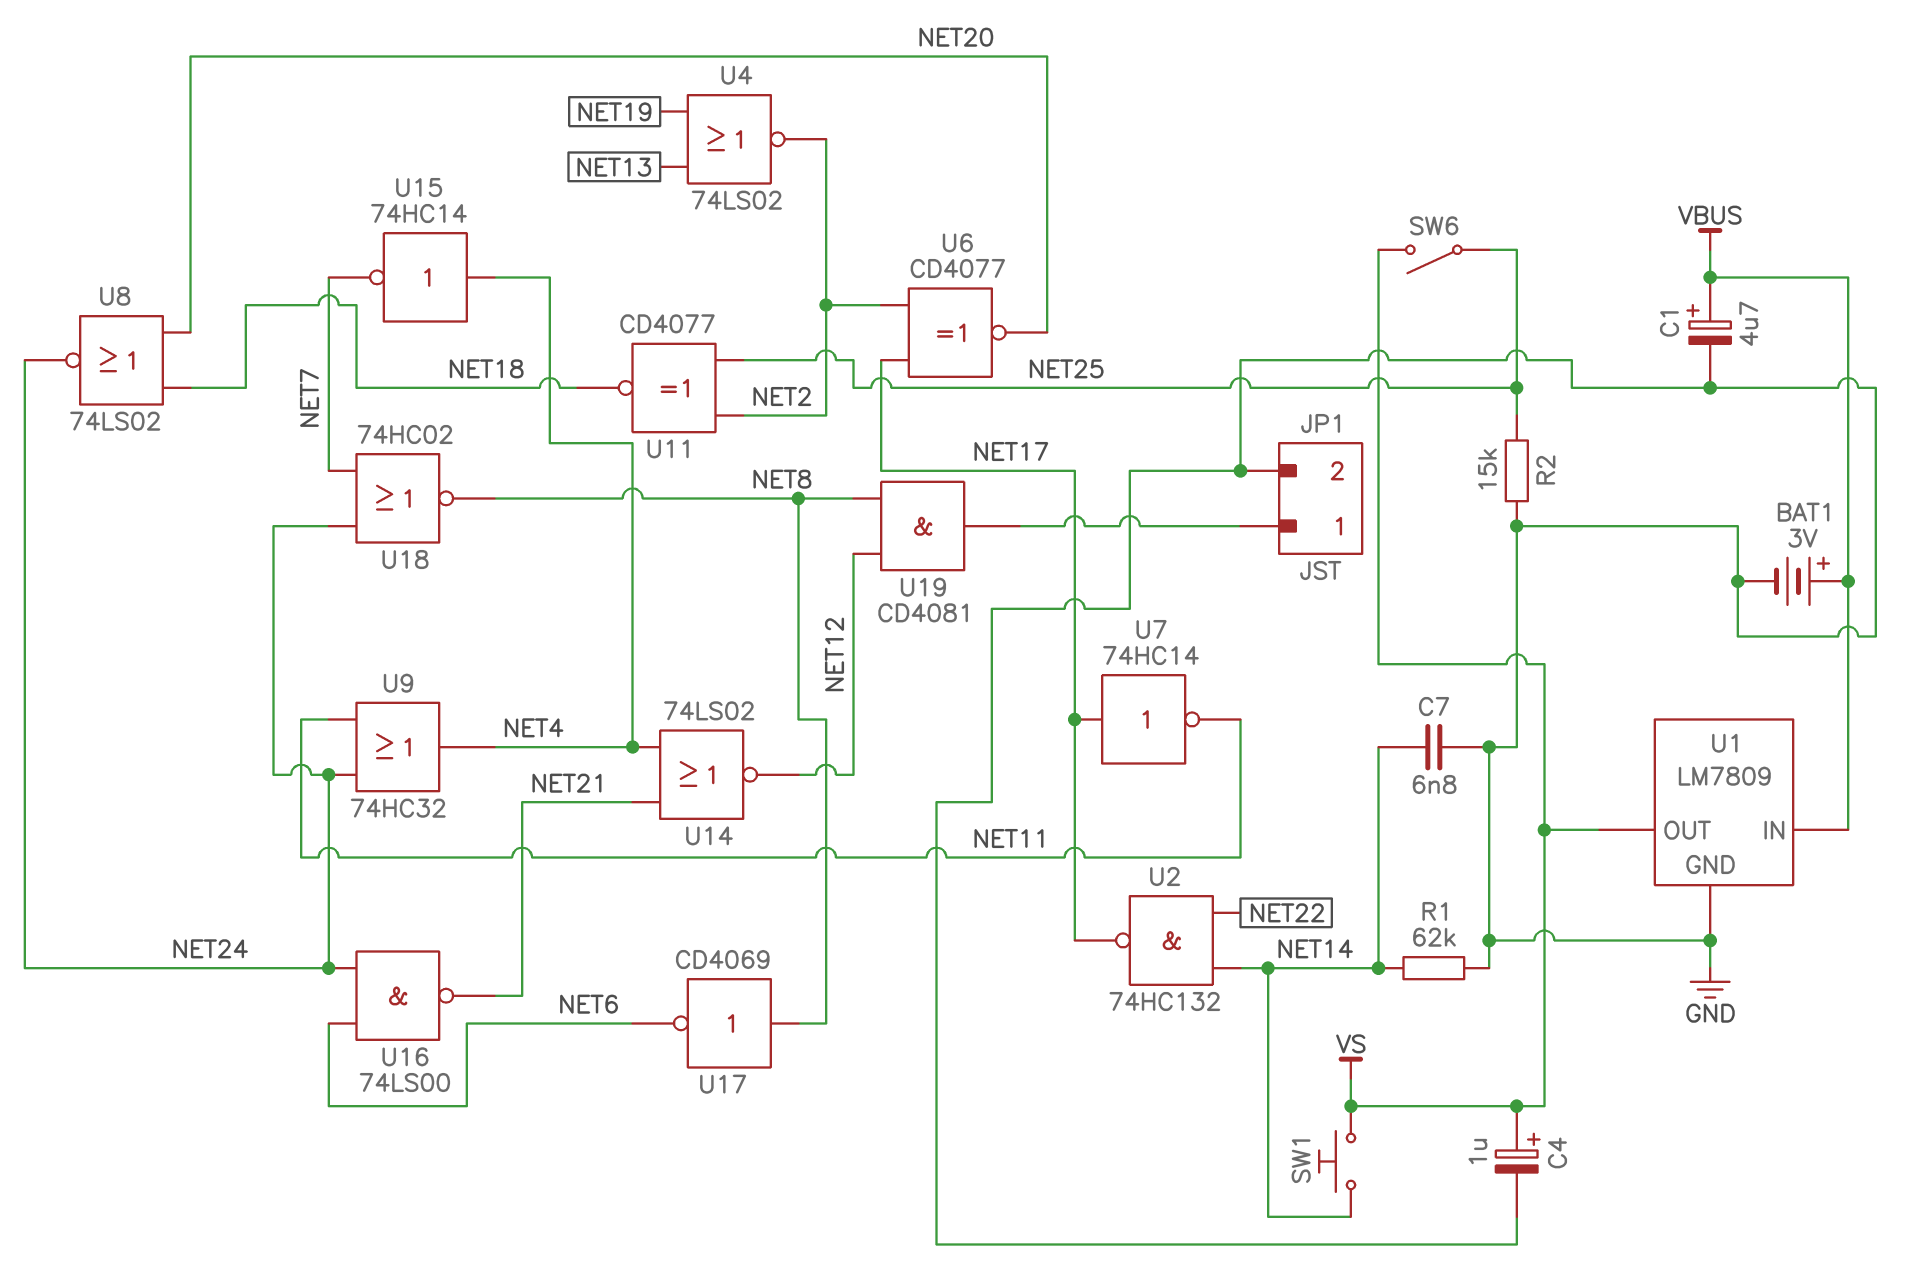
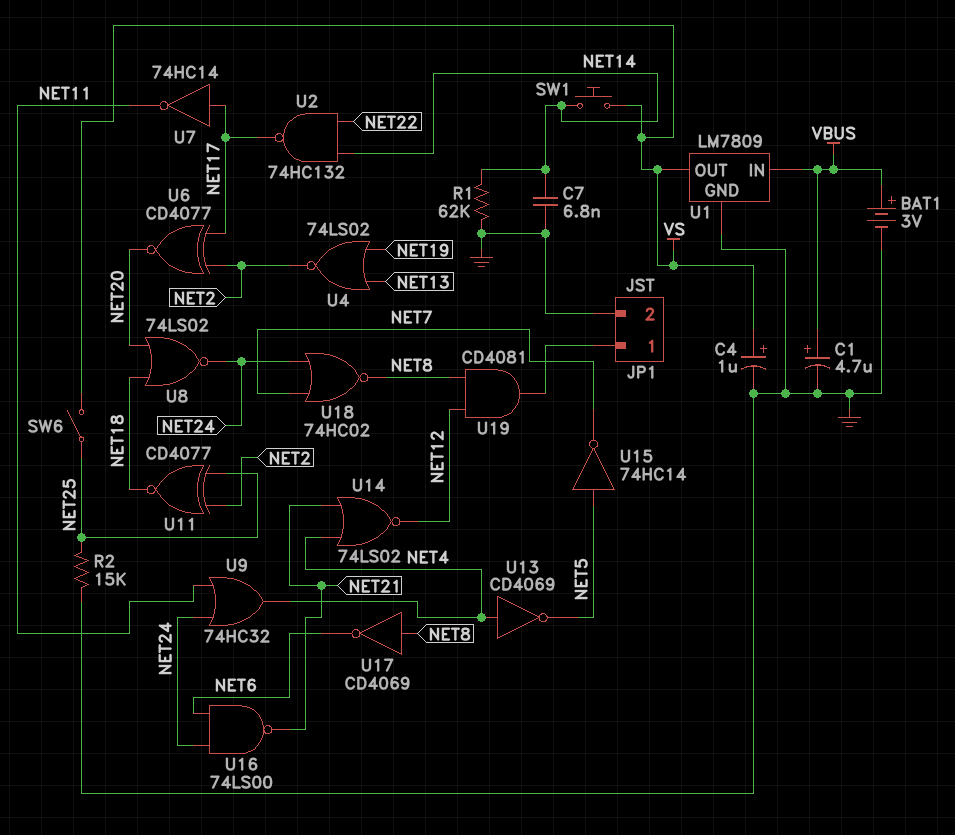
U13: none -> NOT CD4069 (in NET4, out NET5)
U15: NOT 74HC14 (in NET4, out NET7) -> NOT 74HC14 (in NET5, out NET7)

